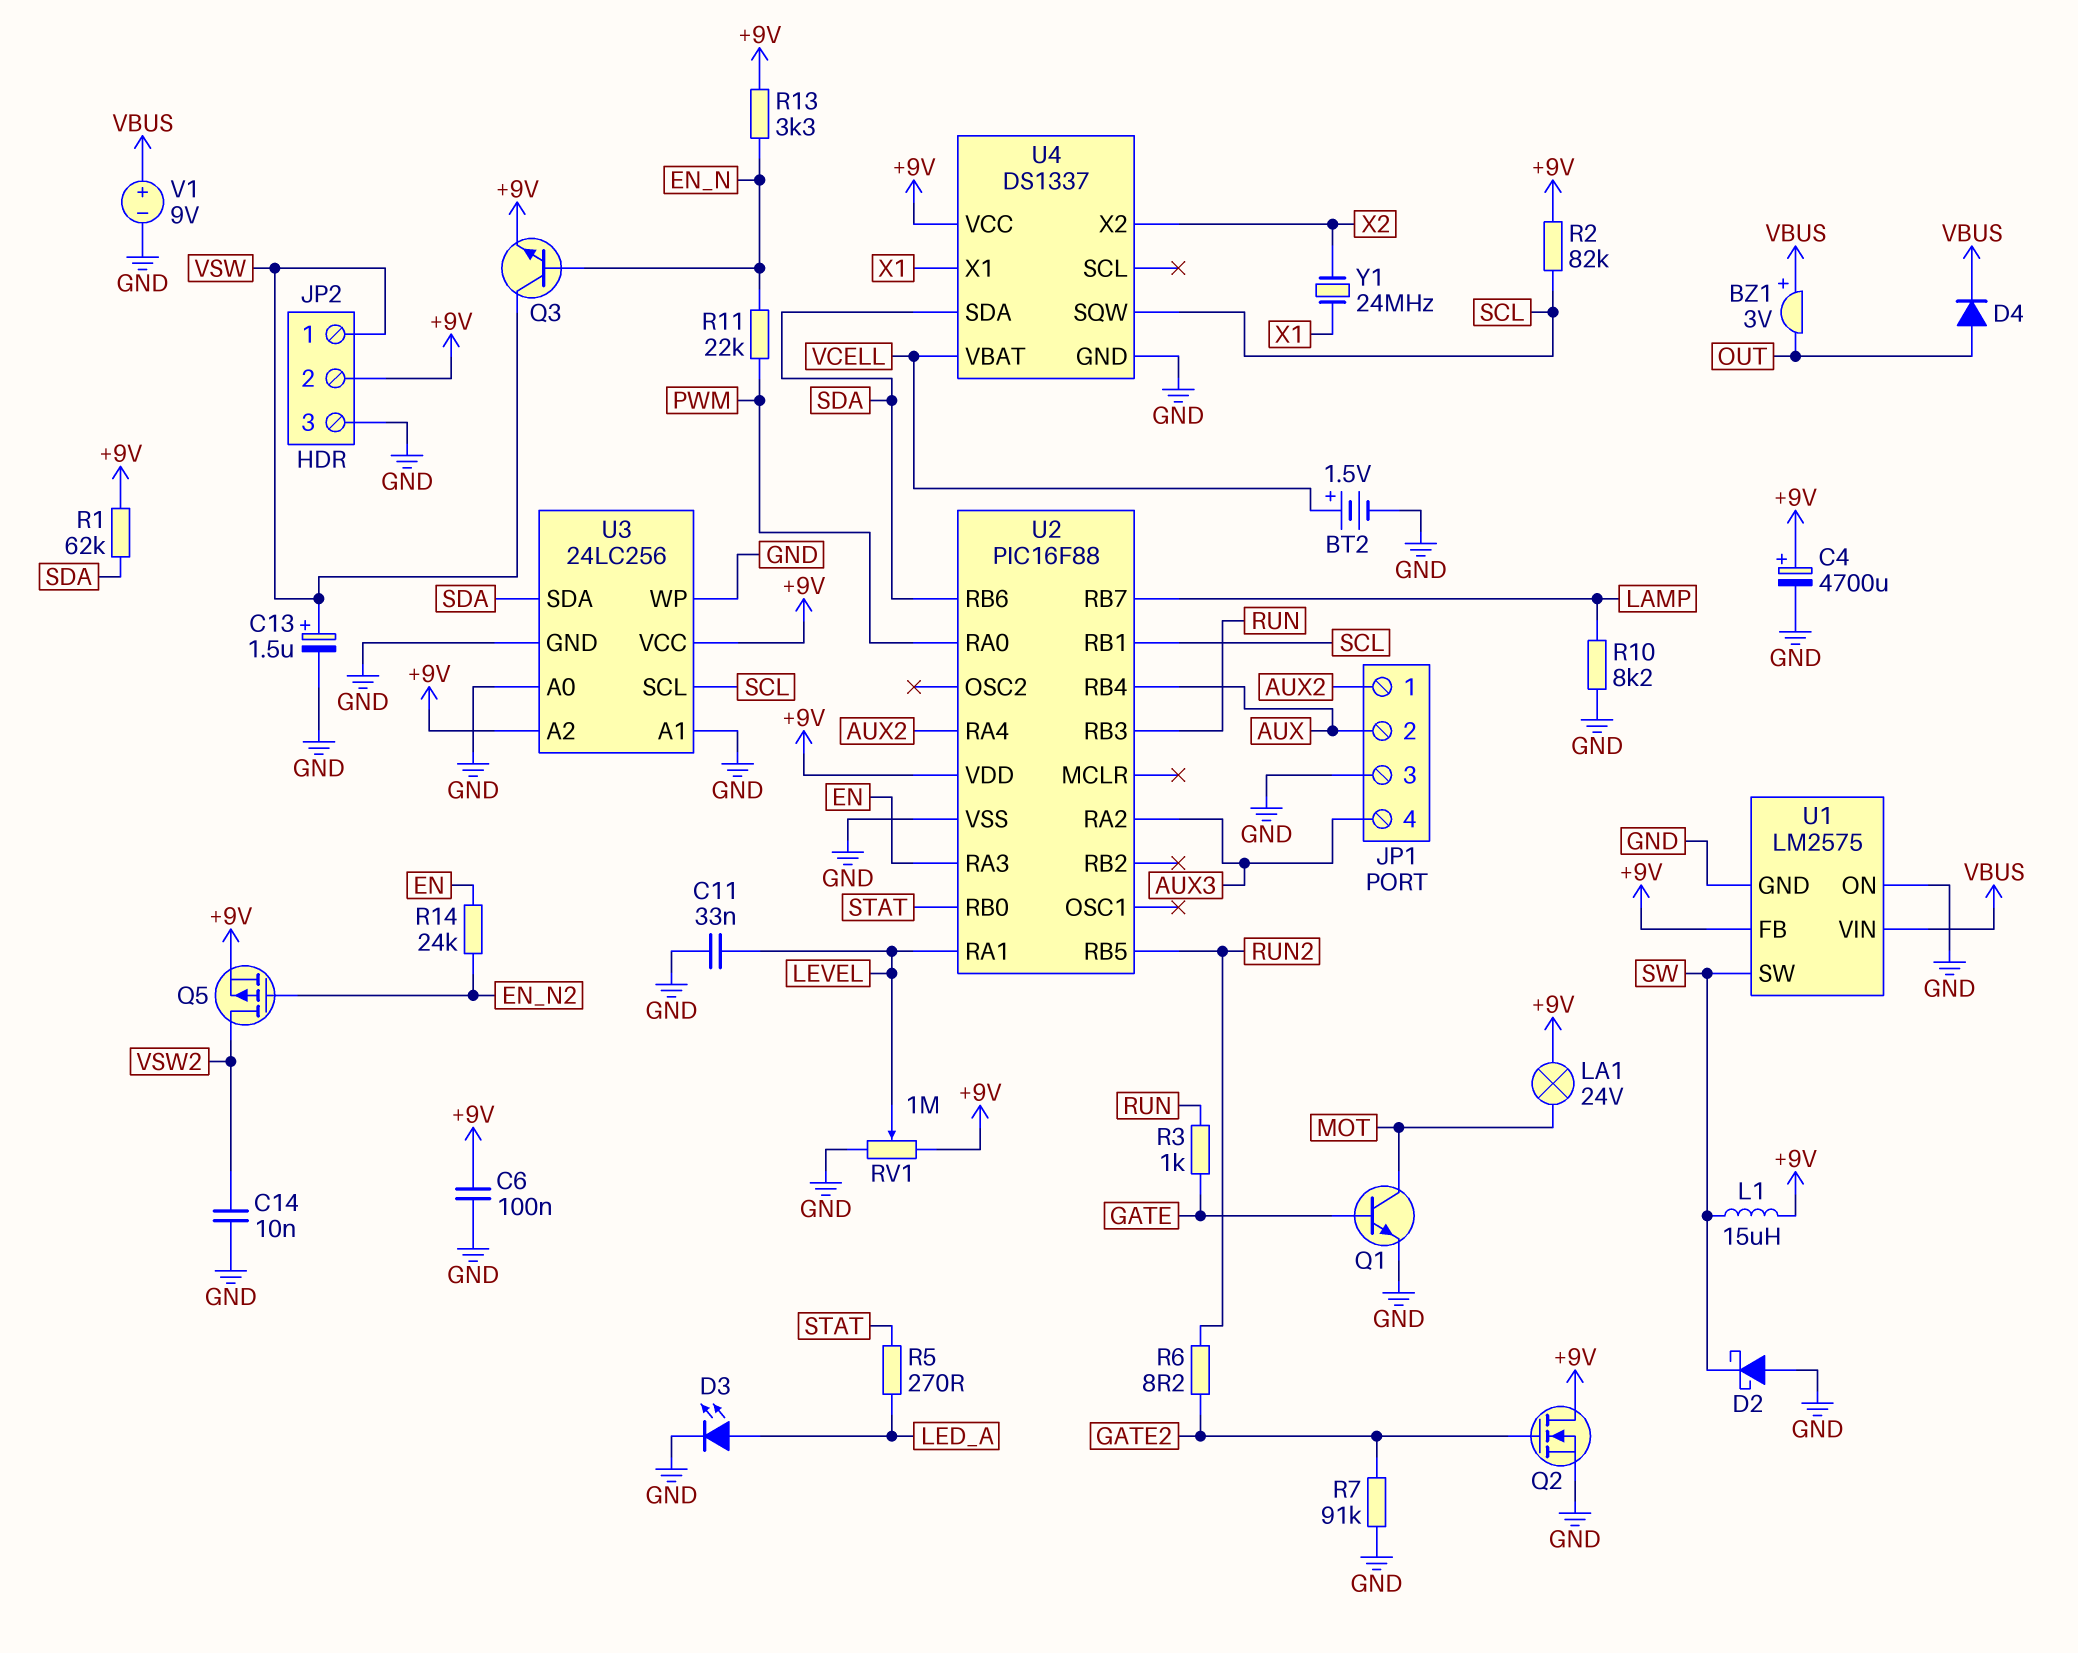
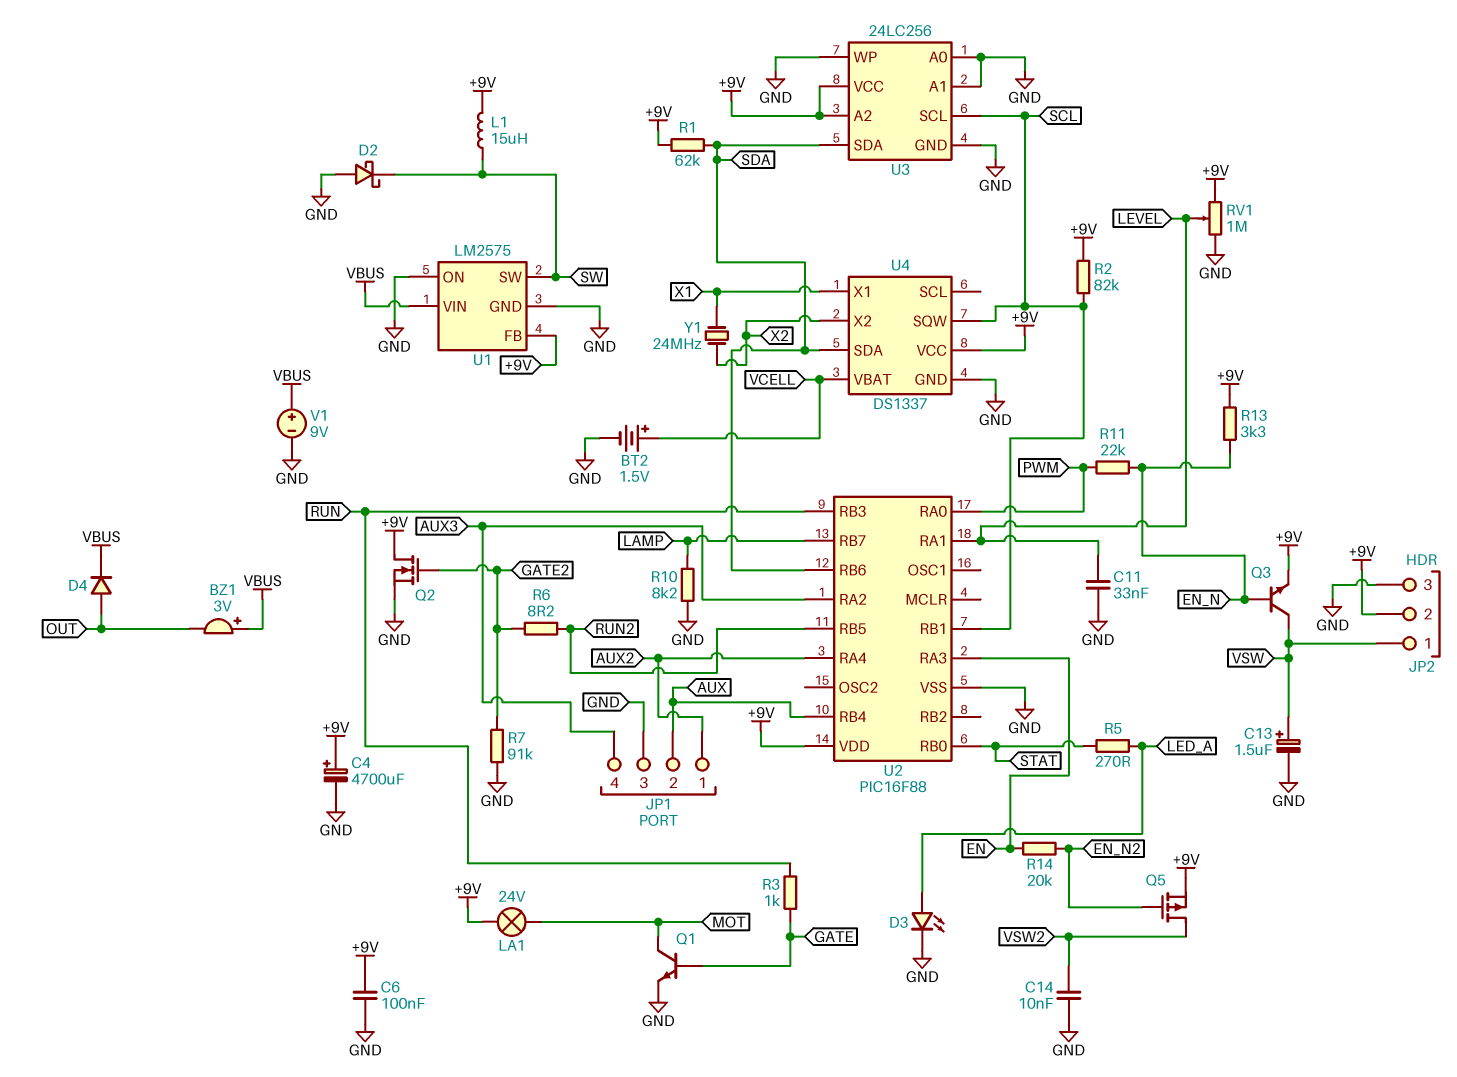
R14: 24k (EN, EN_N2) -> 20k (EN, EN_N2)

